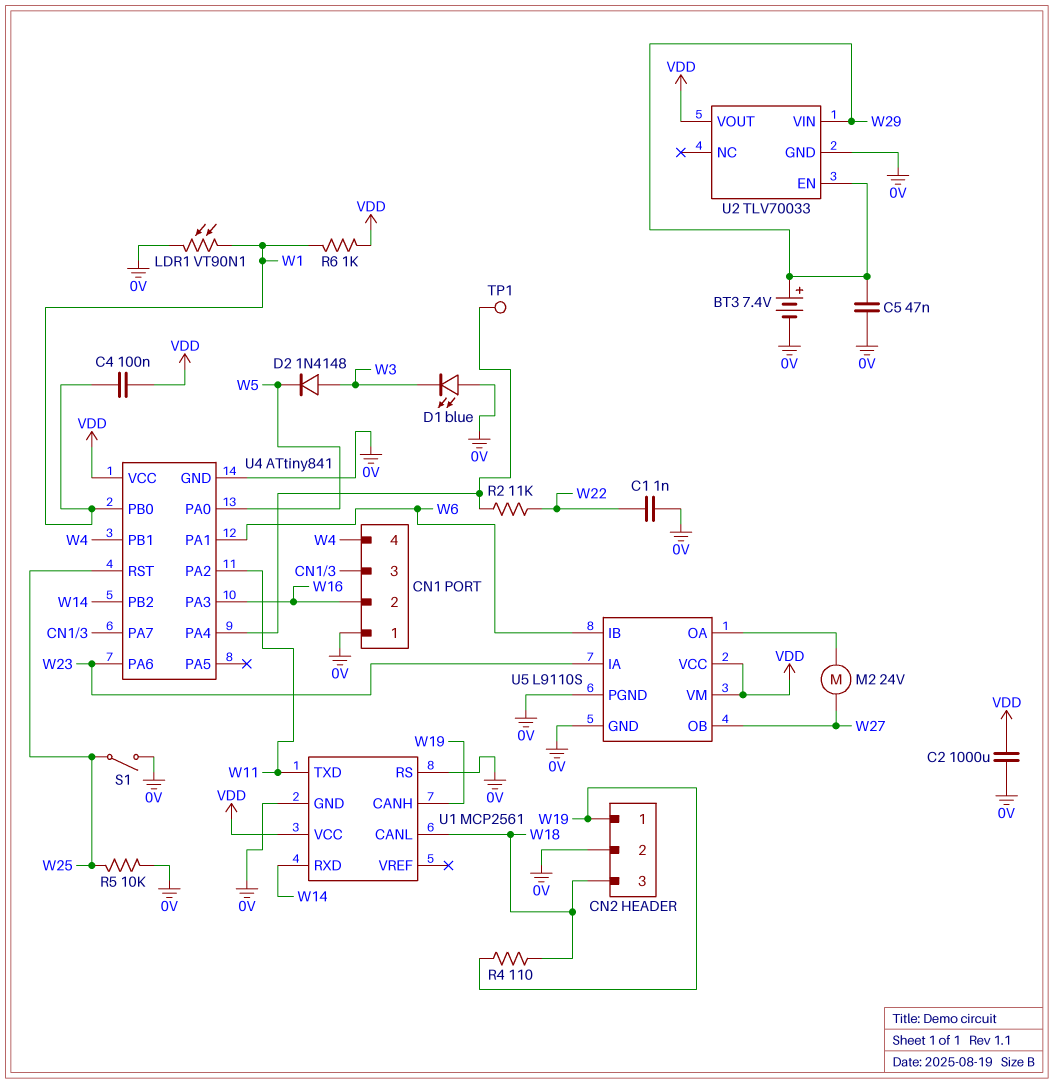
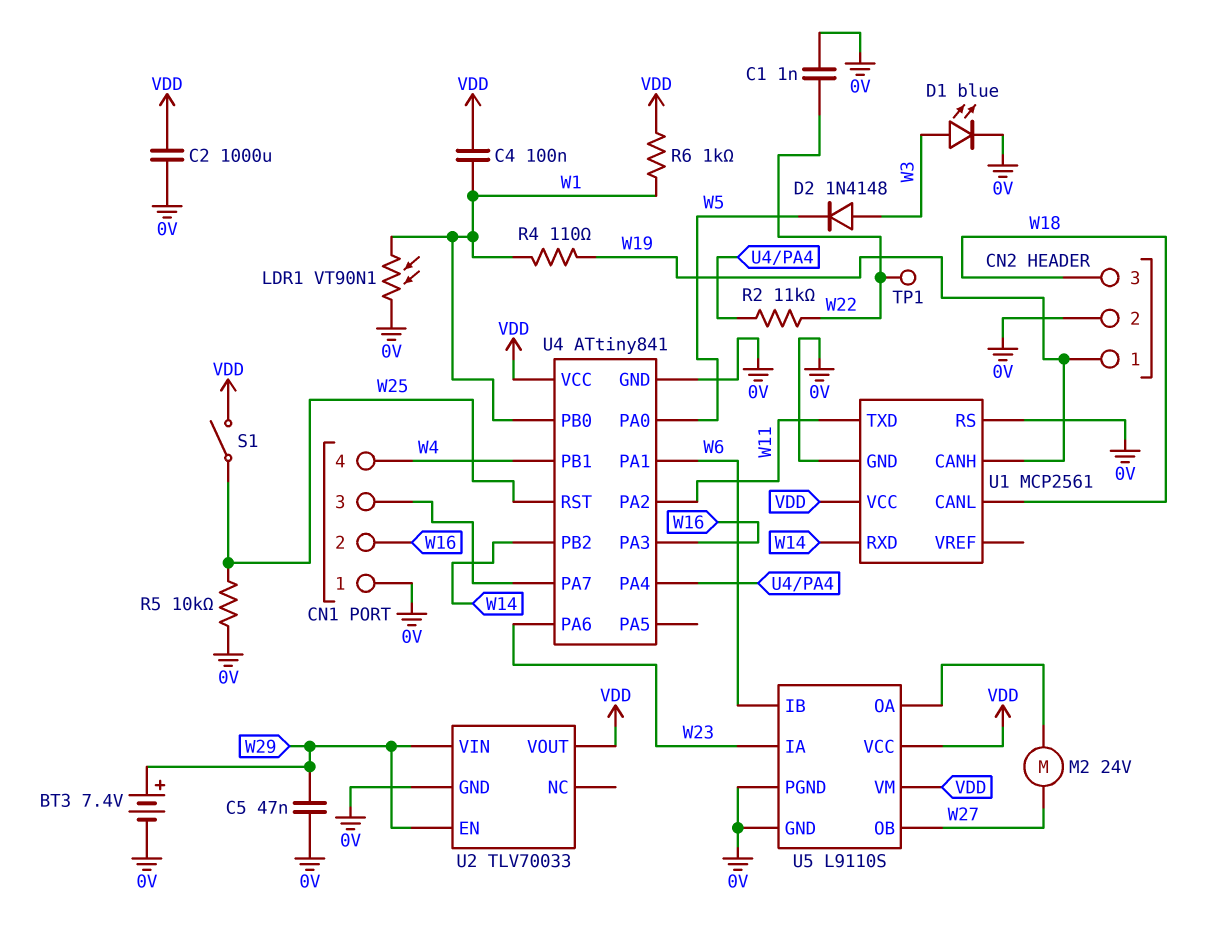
D1: LED blue (A 0V, K W3) -> LED blue (A W3, K 0V)
R4: 110 (W18, W19) -> 110 (W1, W19)
S1: switch (0V, W25) -> switch (VDD, W25)
TP1: test point (U4/PA4) -> test point (W22)

